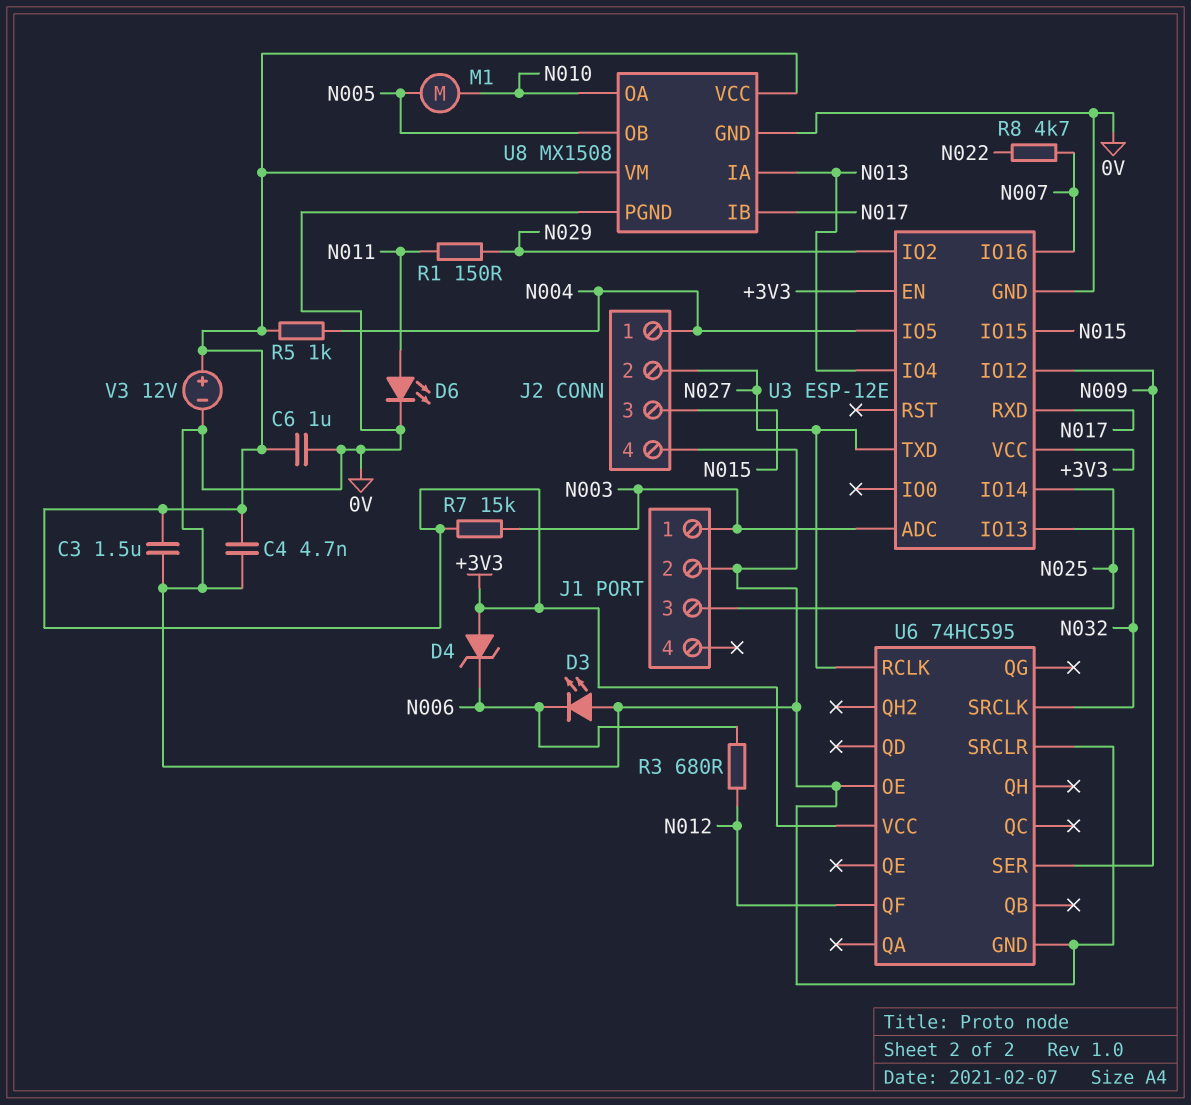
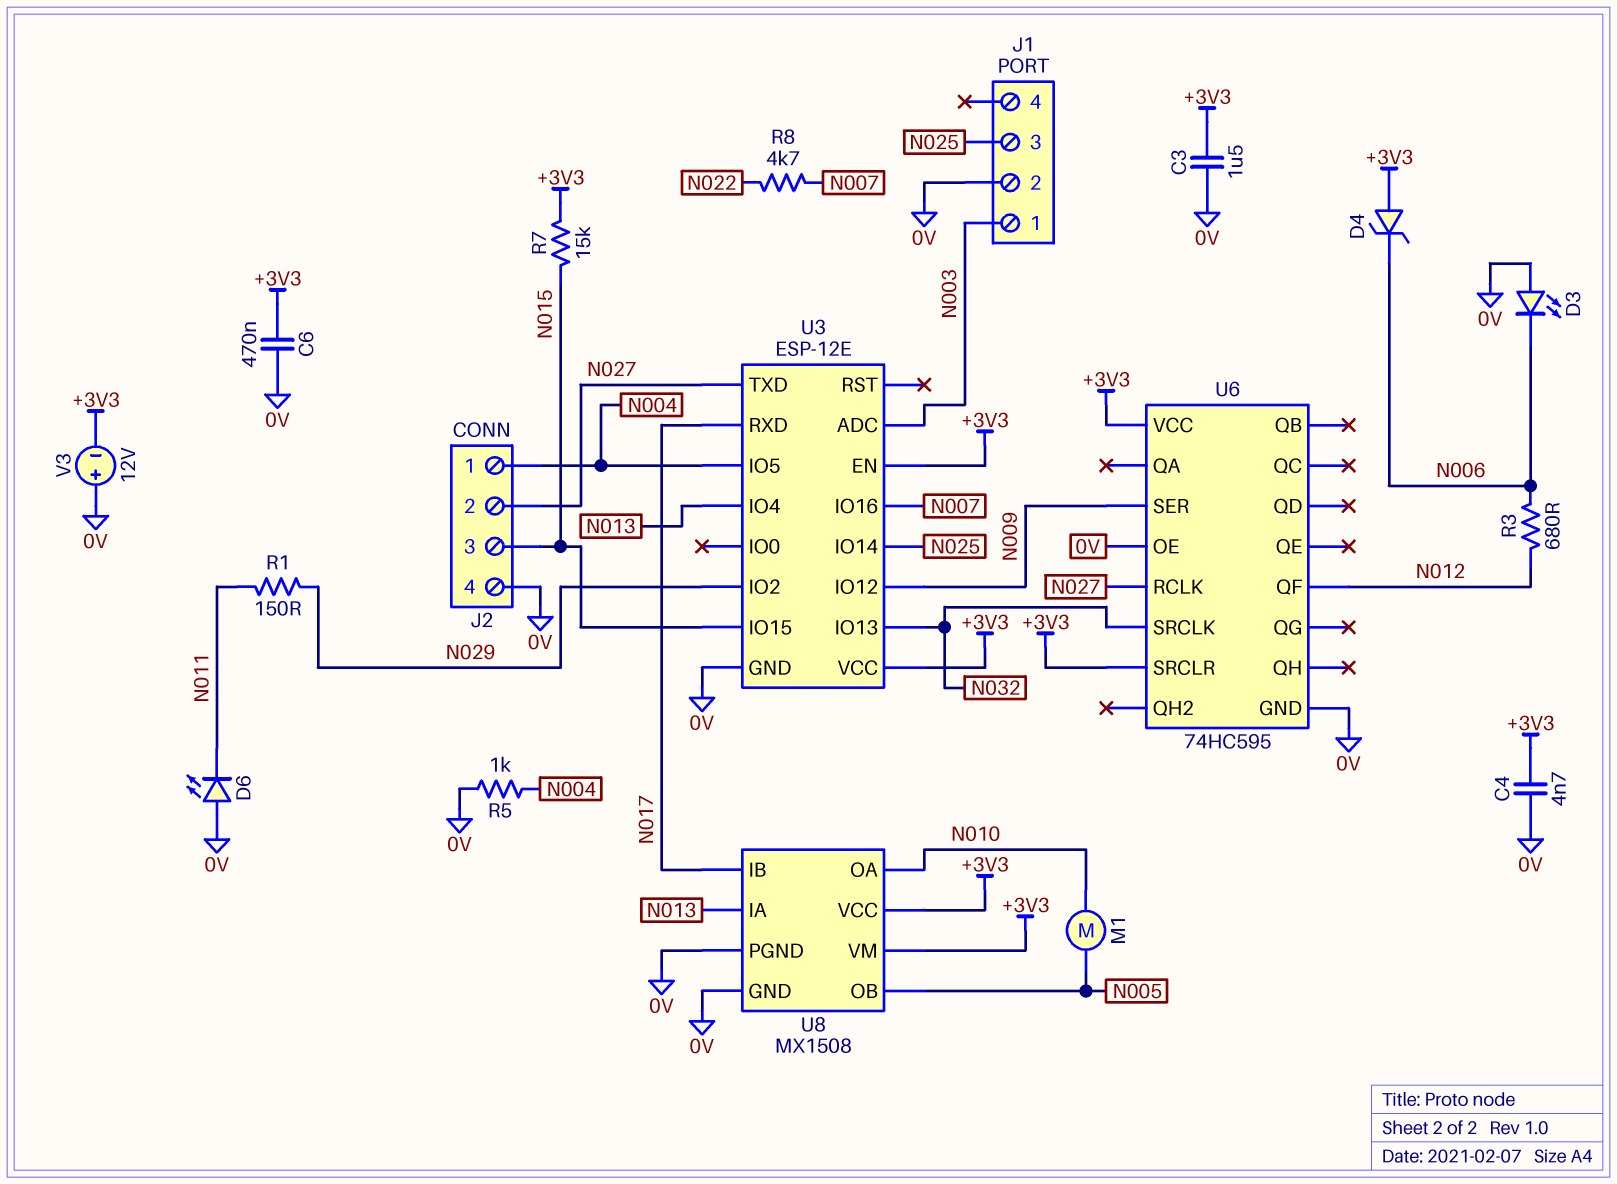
C6: 1uF (+3V3, 0V) -> 470nF (+3V3, 0V)
D6: LED (A N011, K 0V) -> LED (A 0V, K N011)
R5: 1k (+3V3, N004) -> 1k (0V, N004)
R7: 15k (+3V3, N003) -> 15k (+3V3, N015)
U6 pin SRCLR: 0V -> +3V3
V3: 12V (plus +3V3, minus 0V) -> 12V (plus 0V, minus +3V3)

